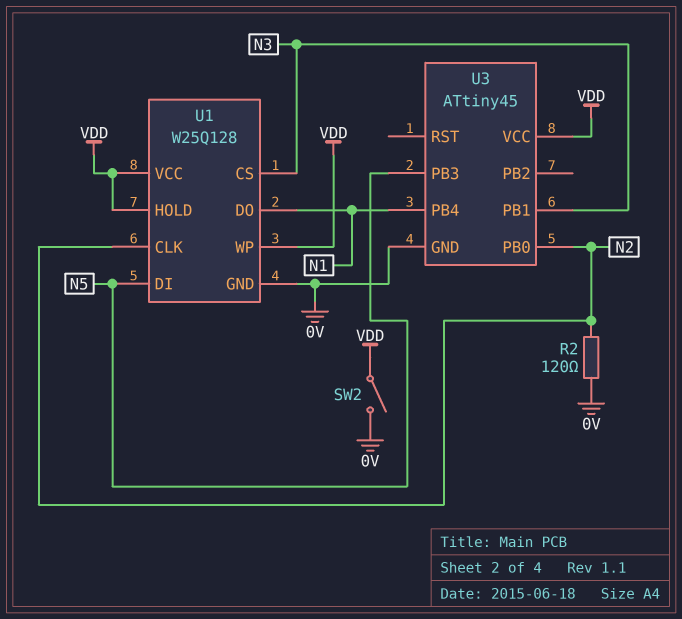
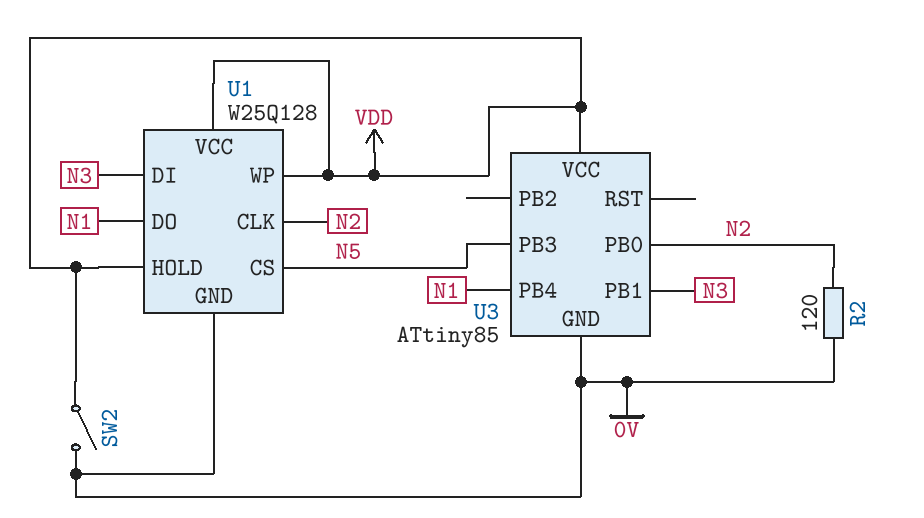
U1 pin CS: N3 -> N5
U1 pin DI: N5 -> N3
U3: ATtiny45 -> ATtiny85

